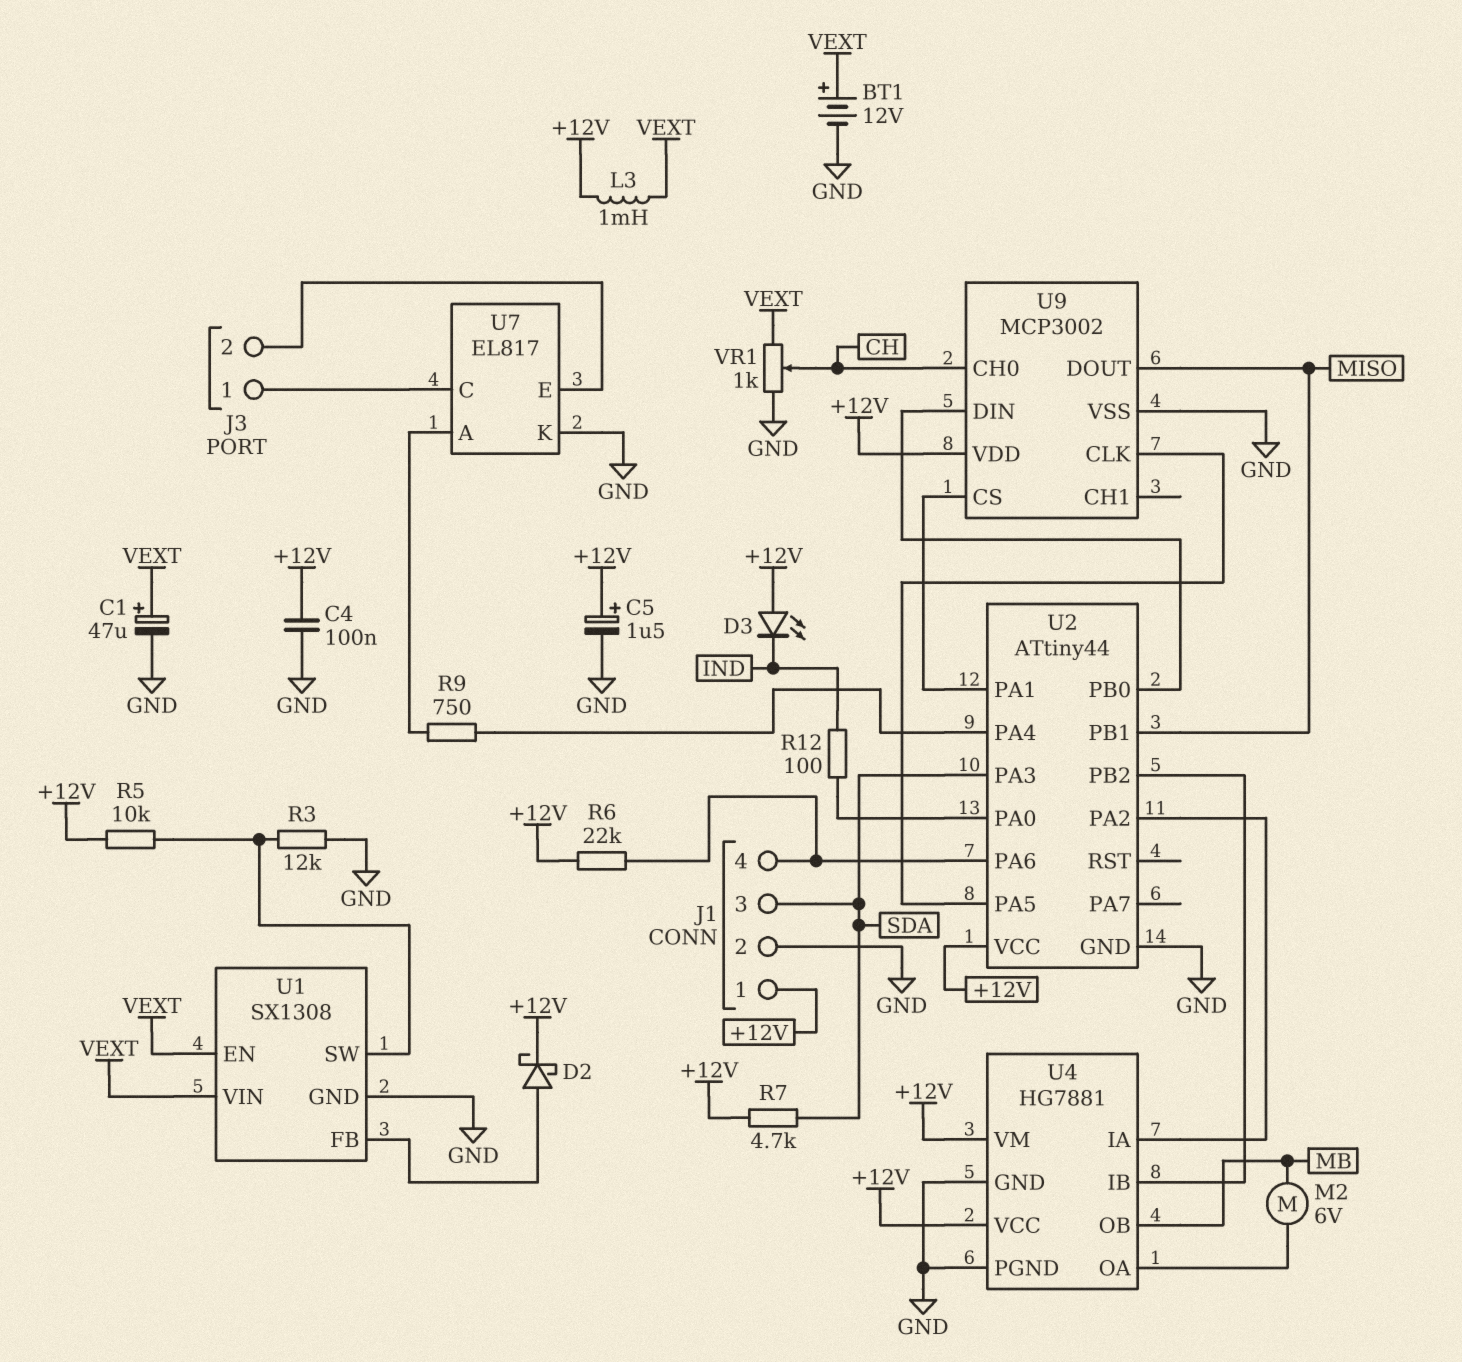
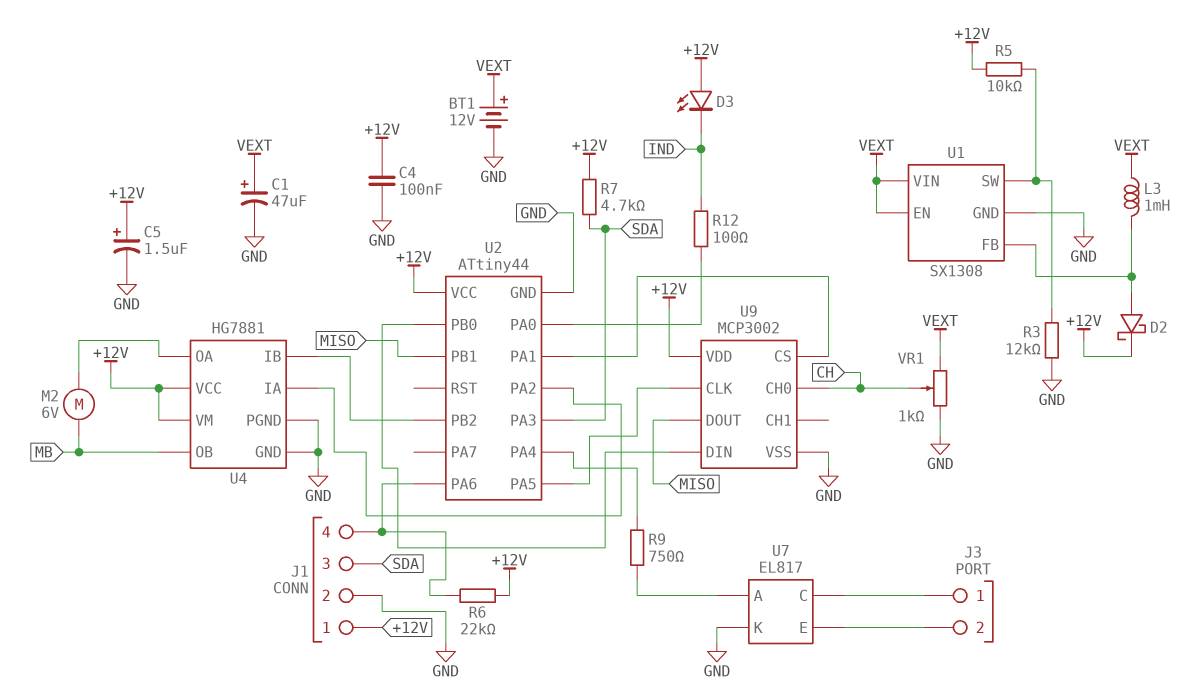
L3: 1mH (+12V, VEXT) -> 1mH (U1/FB, VEXT)

